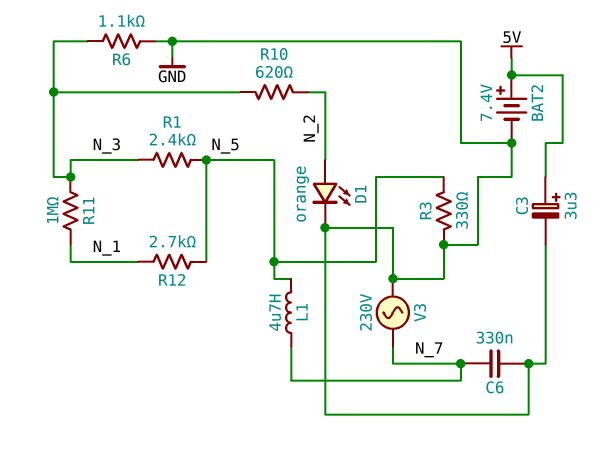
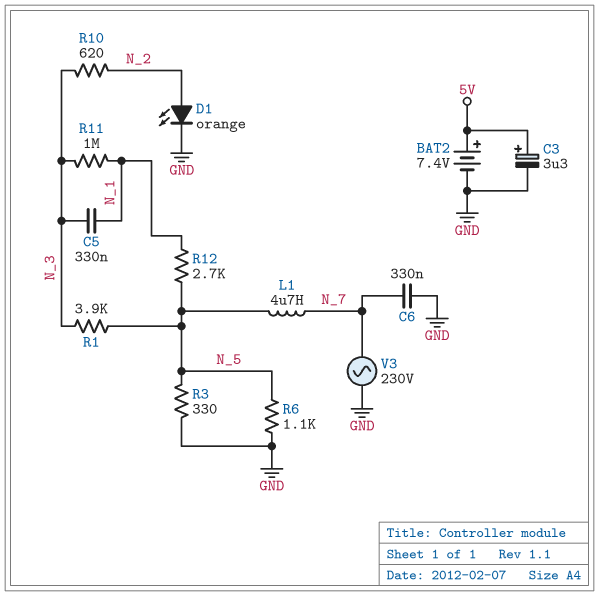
C5: none -> 330nF (N_1, N_3)
R1: 2.4k (N_3, N_5) -> 3.9k (N_3, N_5)
R6: 1.1k (GND, N_3) -> 1.1k (GND, N_5)

